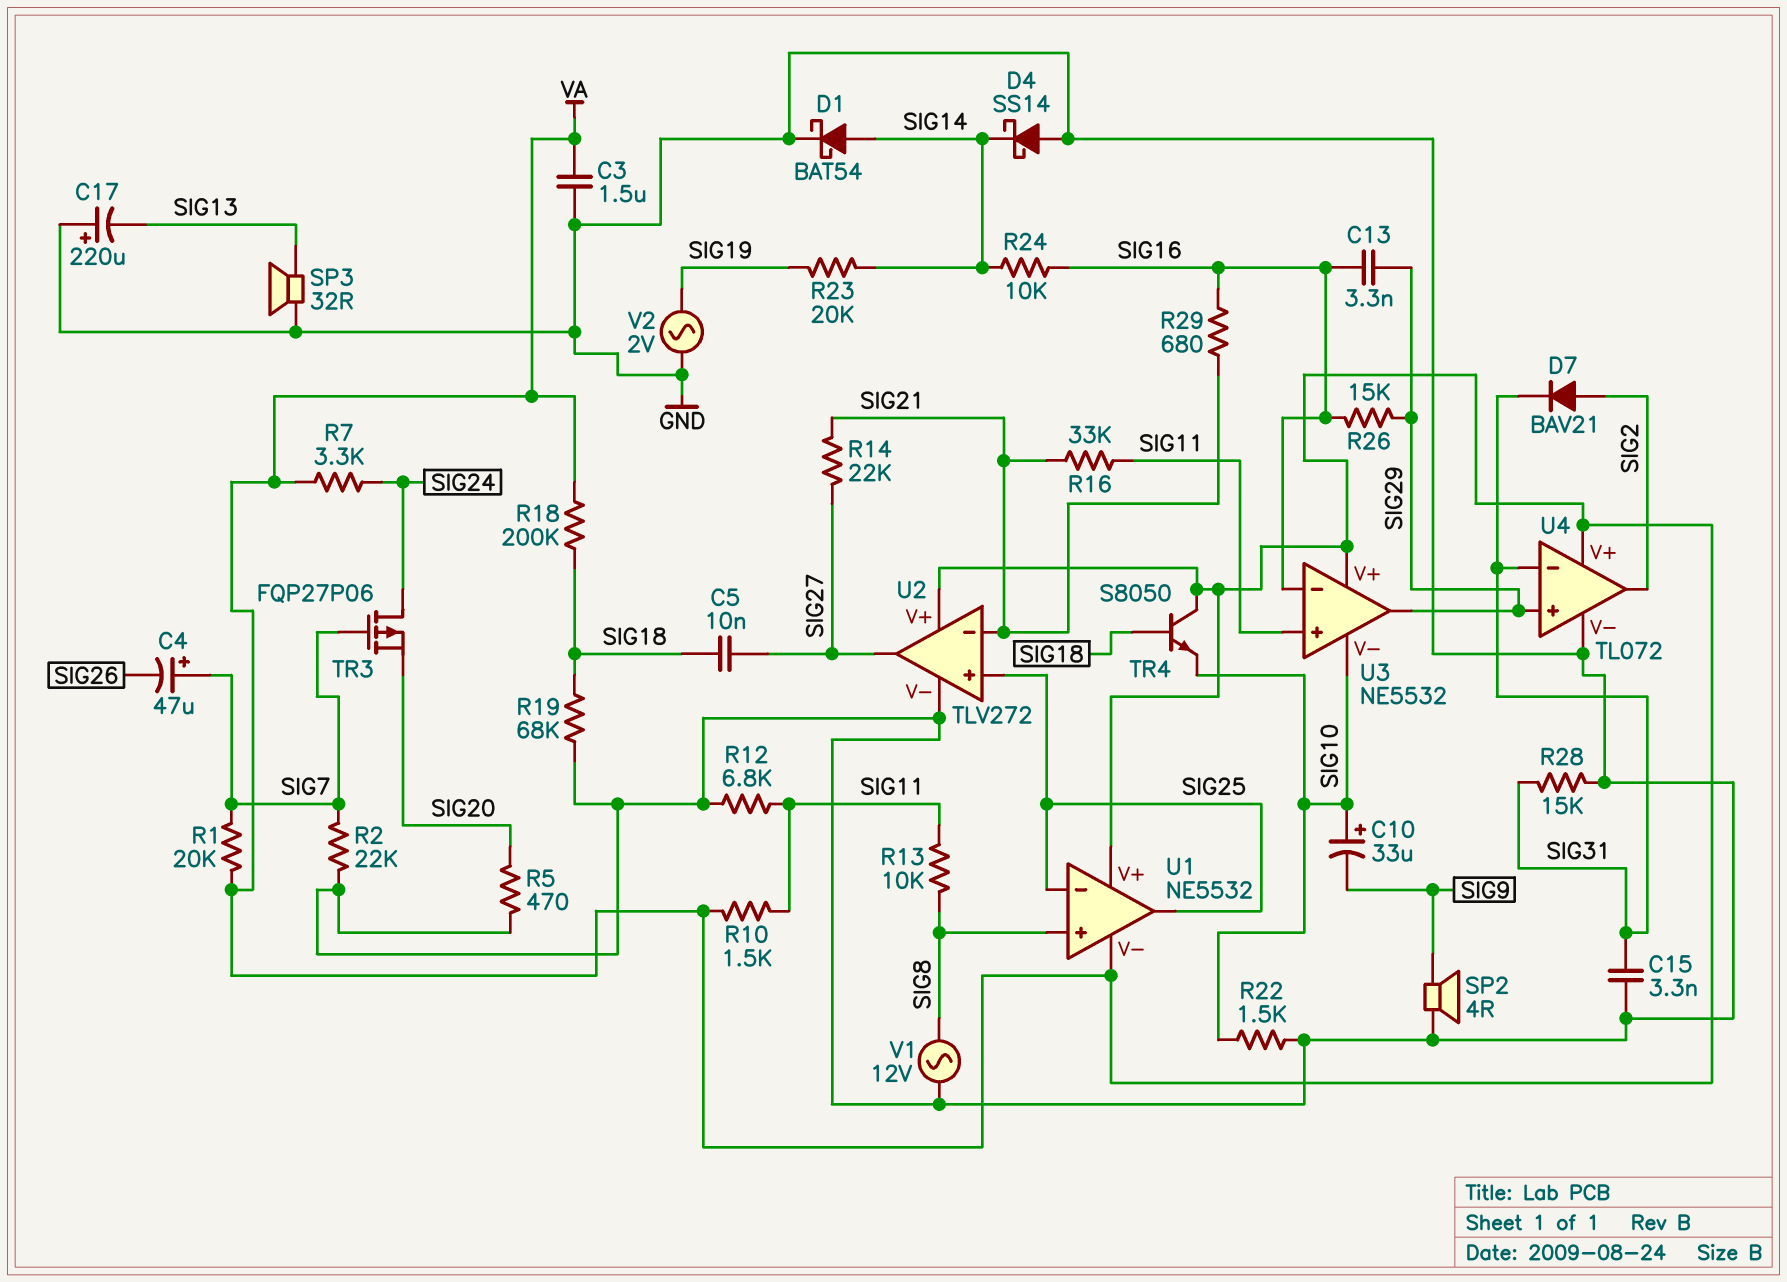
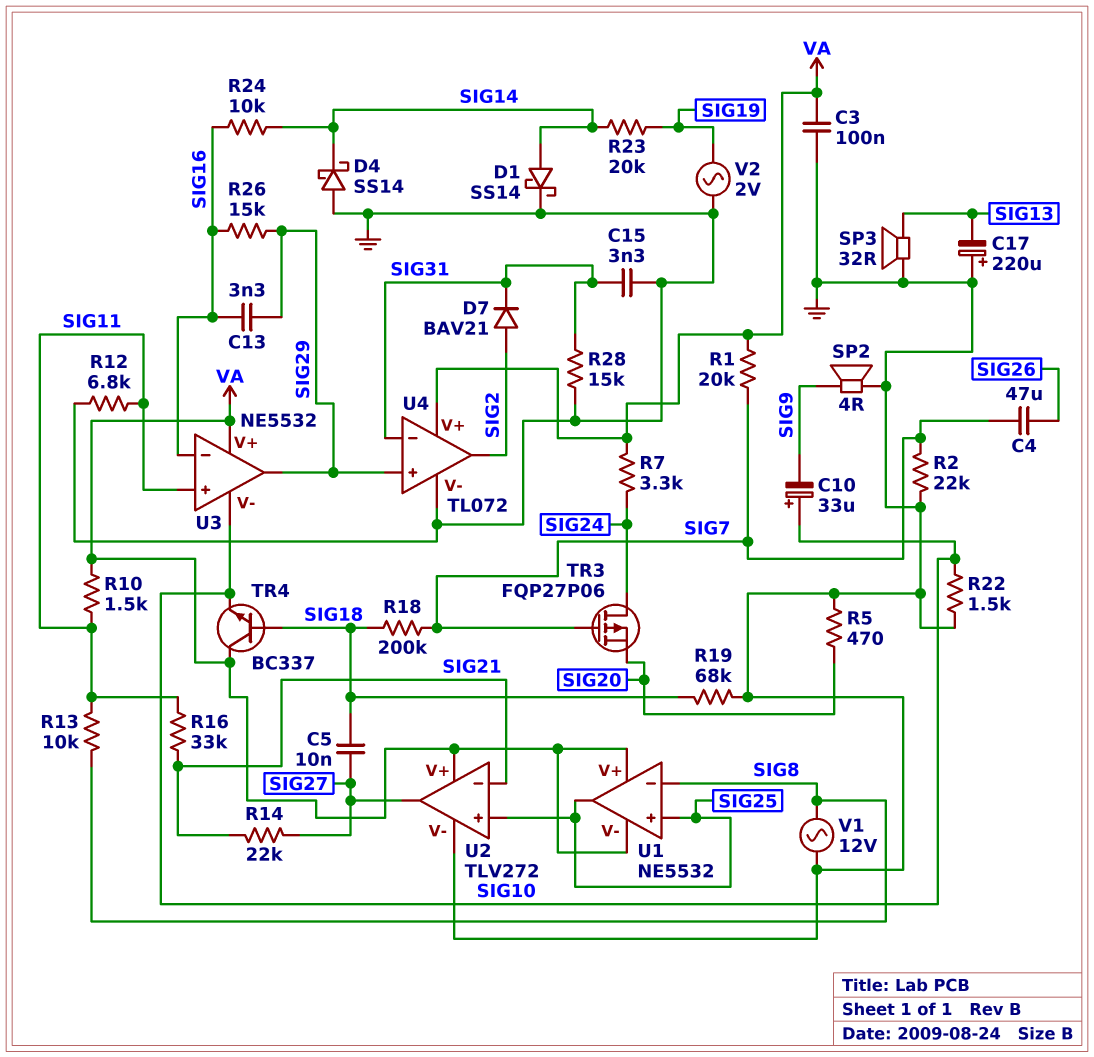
C3: 1.5uF (GND, VA) -> 100nF (GND, VA)
C4: 47uF (plus SIG7, minus SIG26) -> 47uF (SIG7, SIG26)
D1: schottky BAT54 (A SIG14, K GND) -> schottky SS14 (A SIG14, K GND)
R18: 200k (SIG18, VA) -> 200k (SIG7, SIG18)
R29: 680 (SIG16, SIG21) -> none
TR4: NPN S8050 (B SIG18, C VA, E SIG10) -> NPN BC337 (B SIG18, C VA, E SIG10)
U1 pin in+: SIG8 -> SIG25
U1 pin in-: SIG25 -> SIG8

